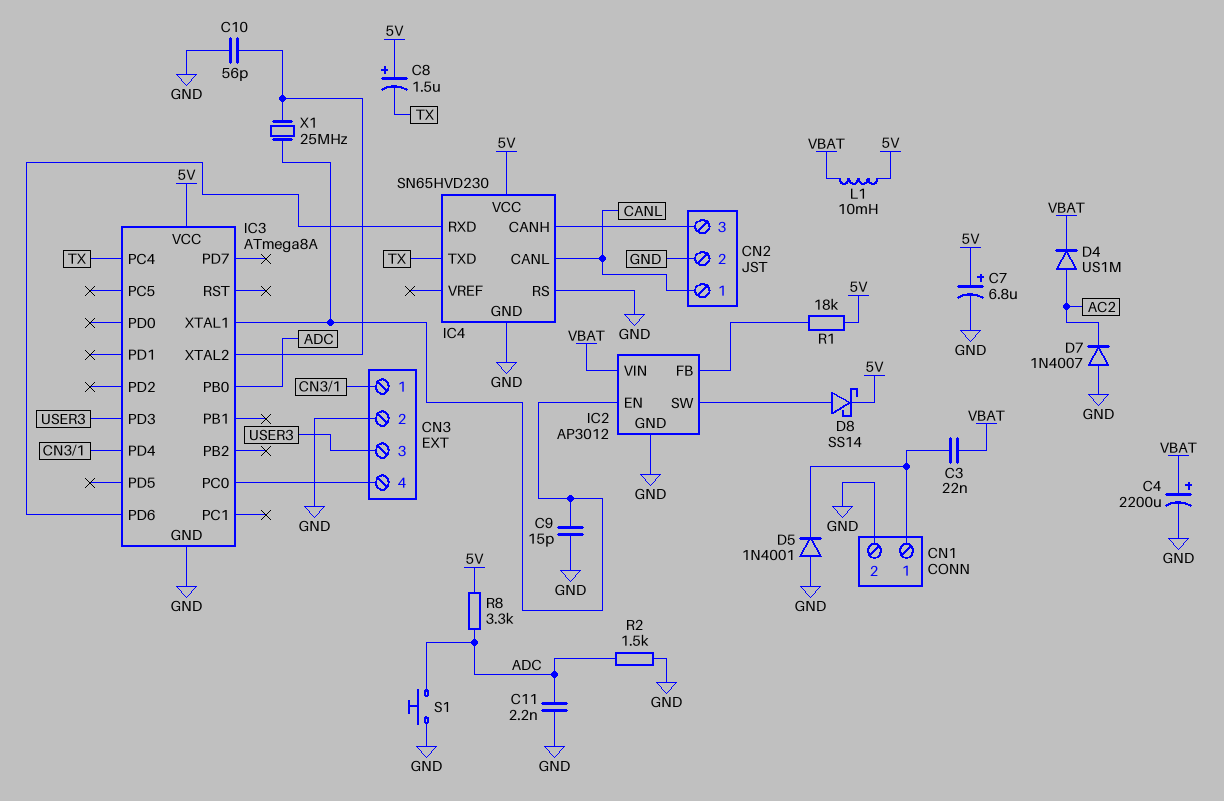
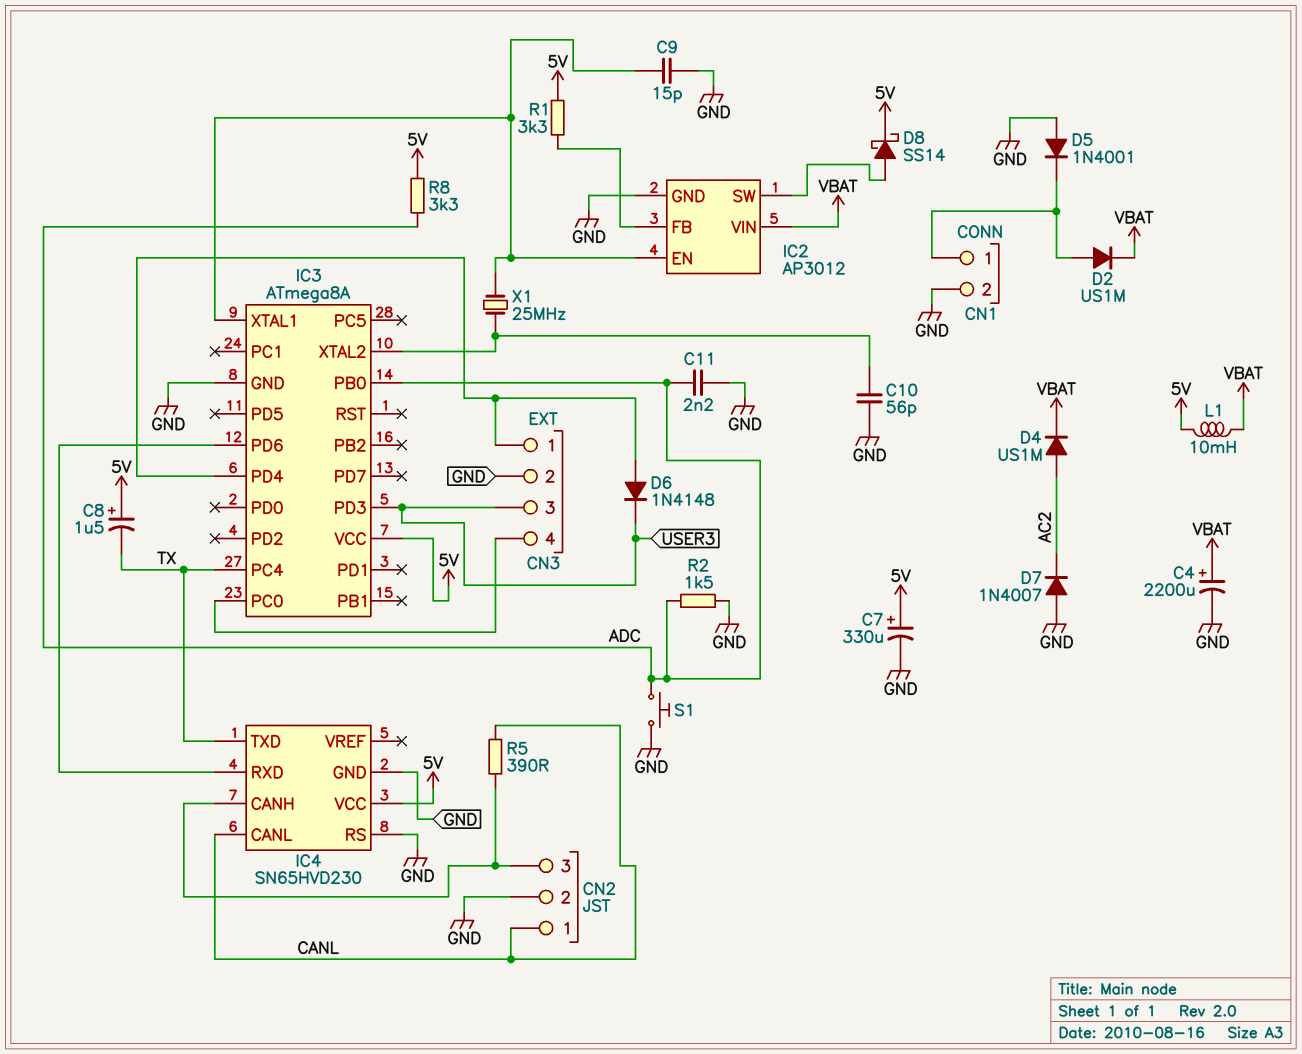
C3: 22nF (CN1/1, VBAT) -> none
C7: 6.8uF (plus 5V, minus GND) -> 330uF (plus 5V, minus GND)
D2: none -> diode US1M (A CN1/1, K VBAT)
D6: none -> diode 1N4148 (A CN3/1, K USER3)
R1: 18k (5V, IC2/FB) -> 3.3k (5V, IC2/FB)
R5: none -> 390 (CANL, CN2/3)

